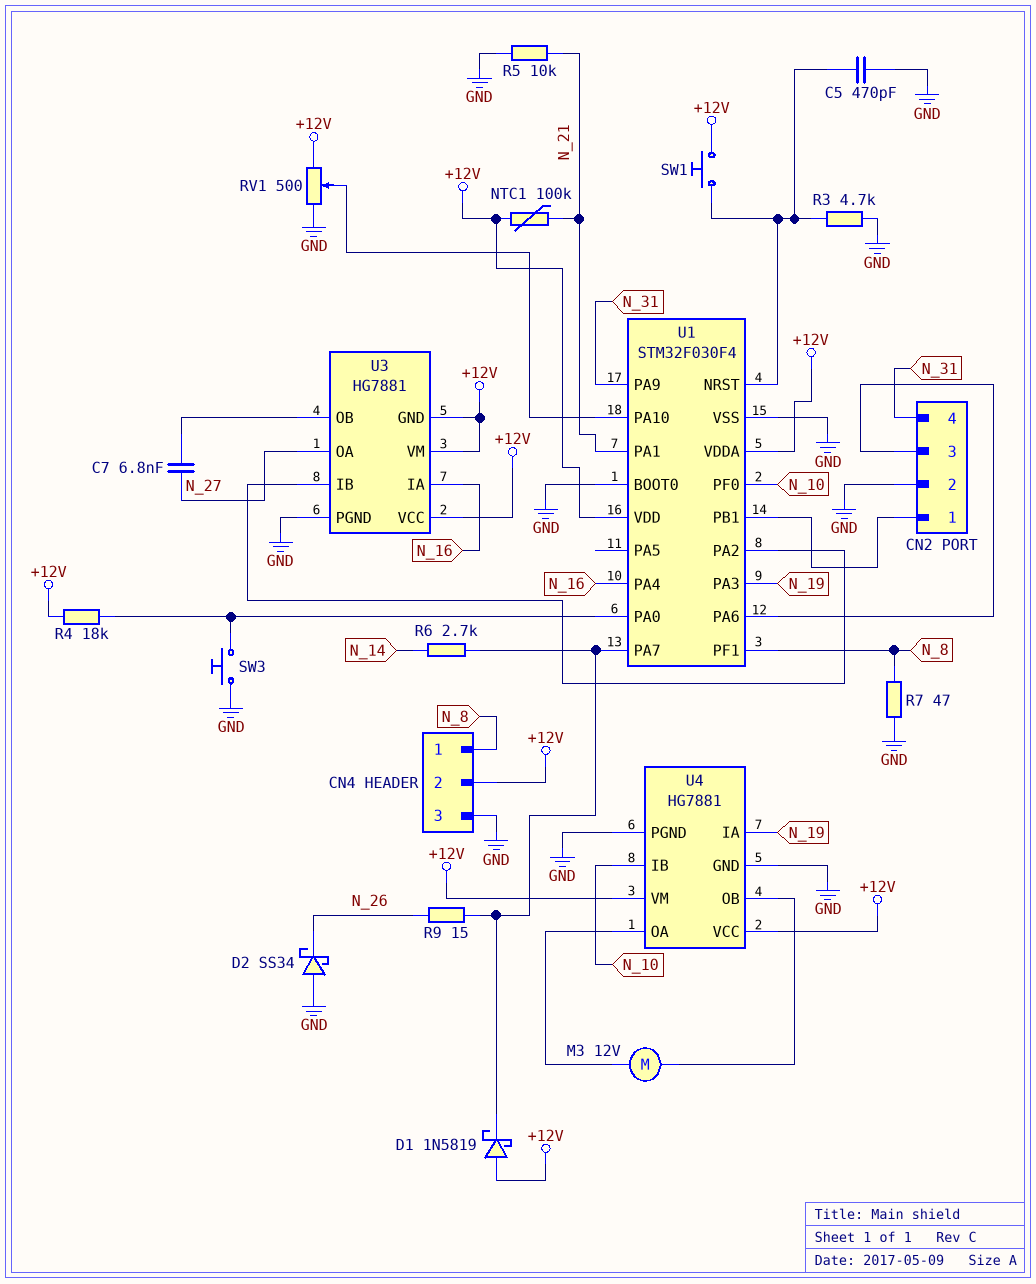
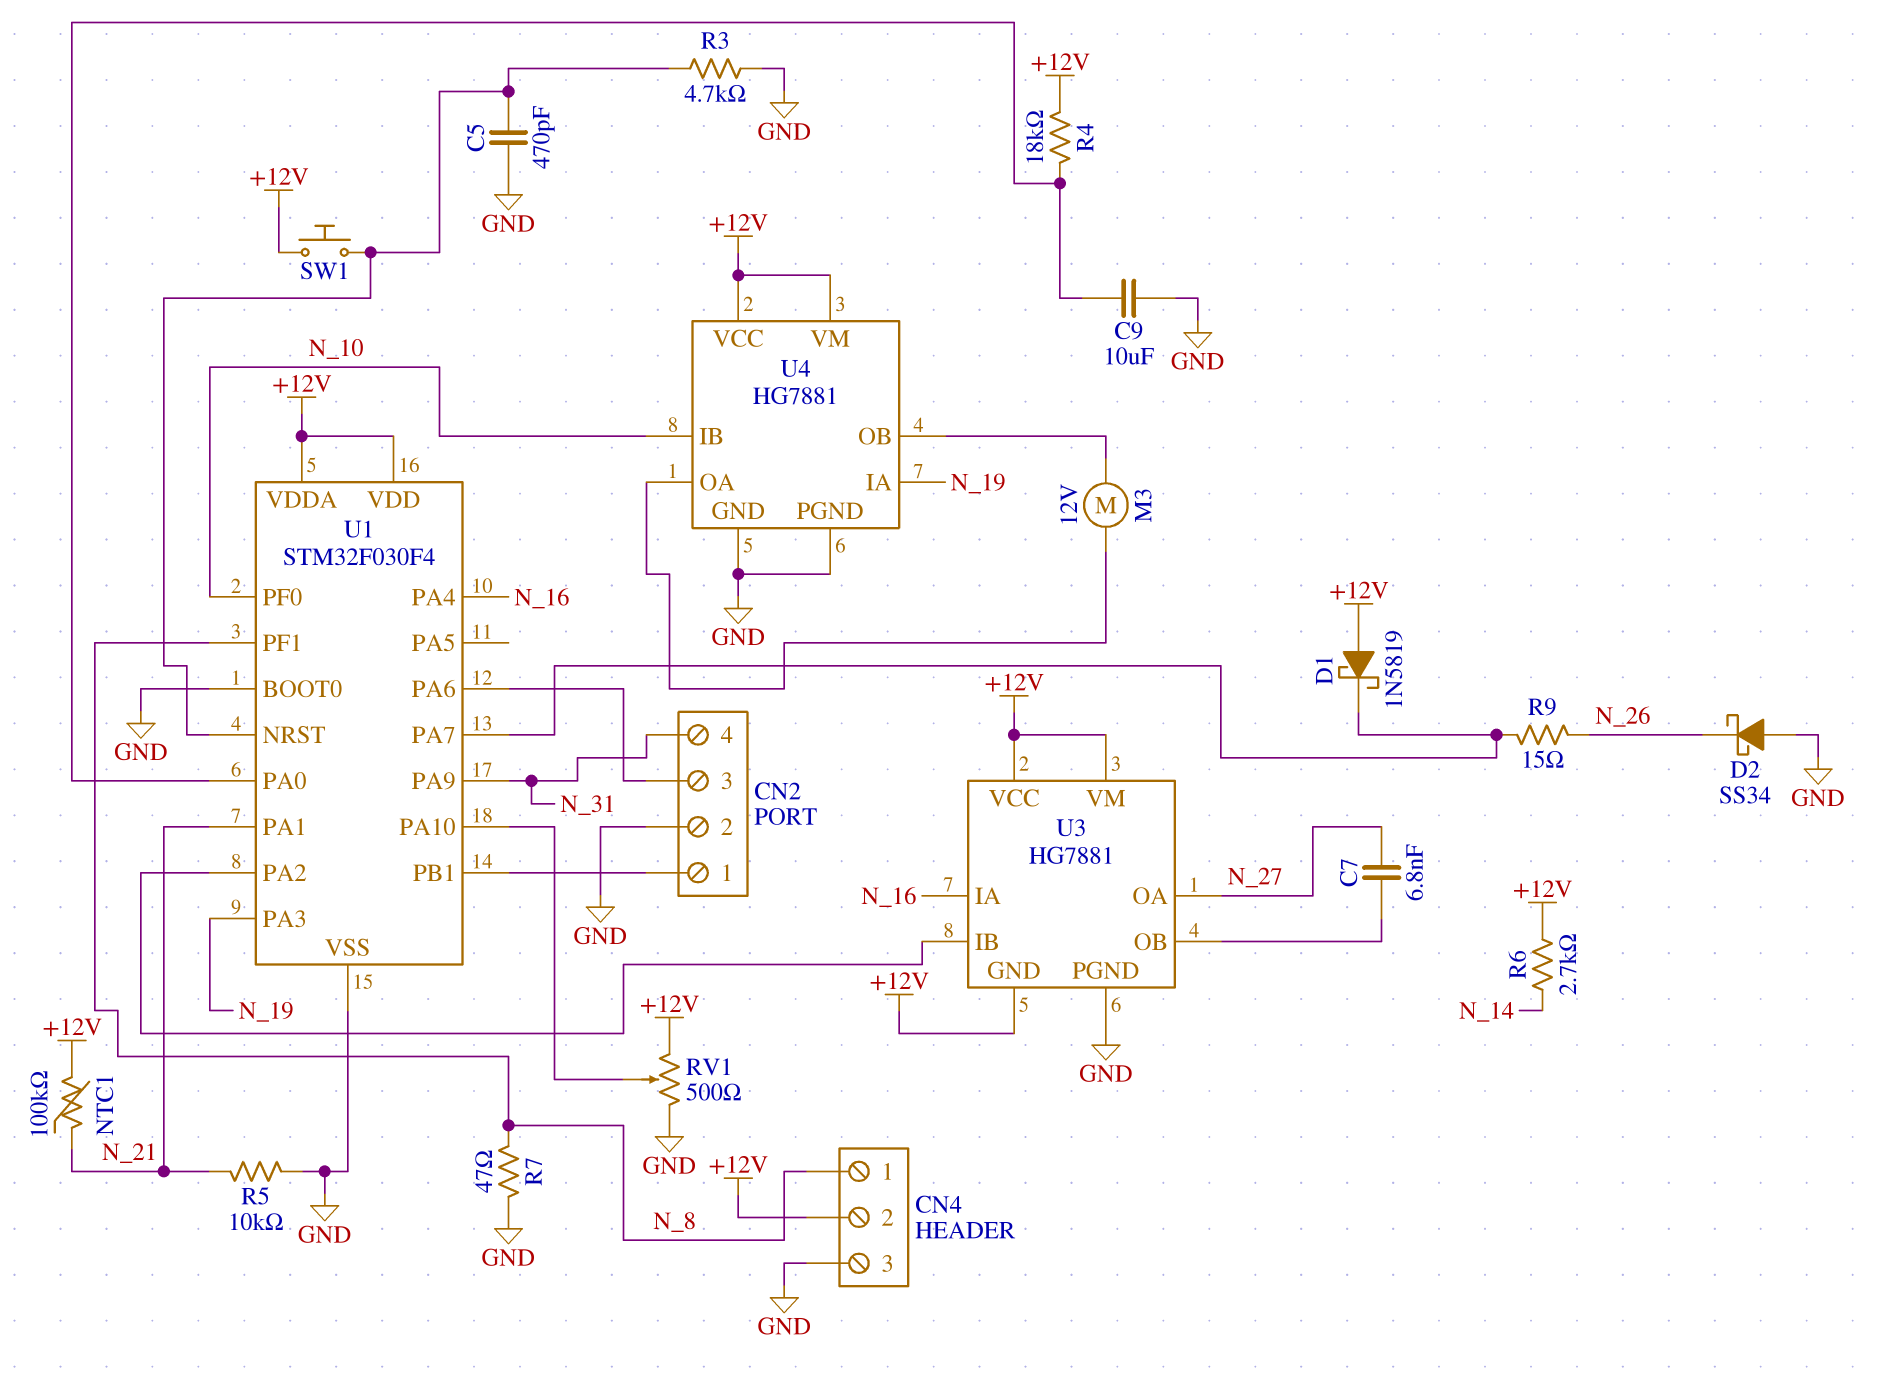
C9: none -> 10uF (GND, U1/PA0)
R6: 2.7k (N_14, U1/PA7) -> 2.7k (+12V, N_14)
SW3: button (GND, U1/PA0) -> none

